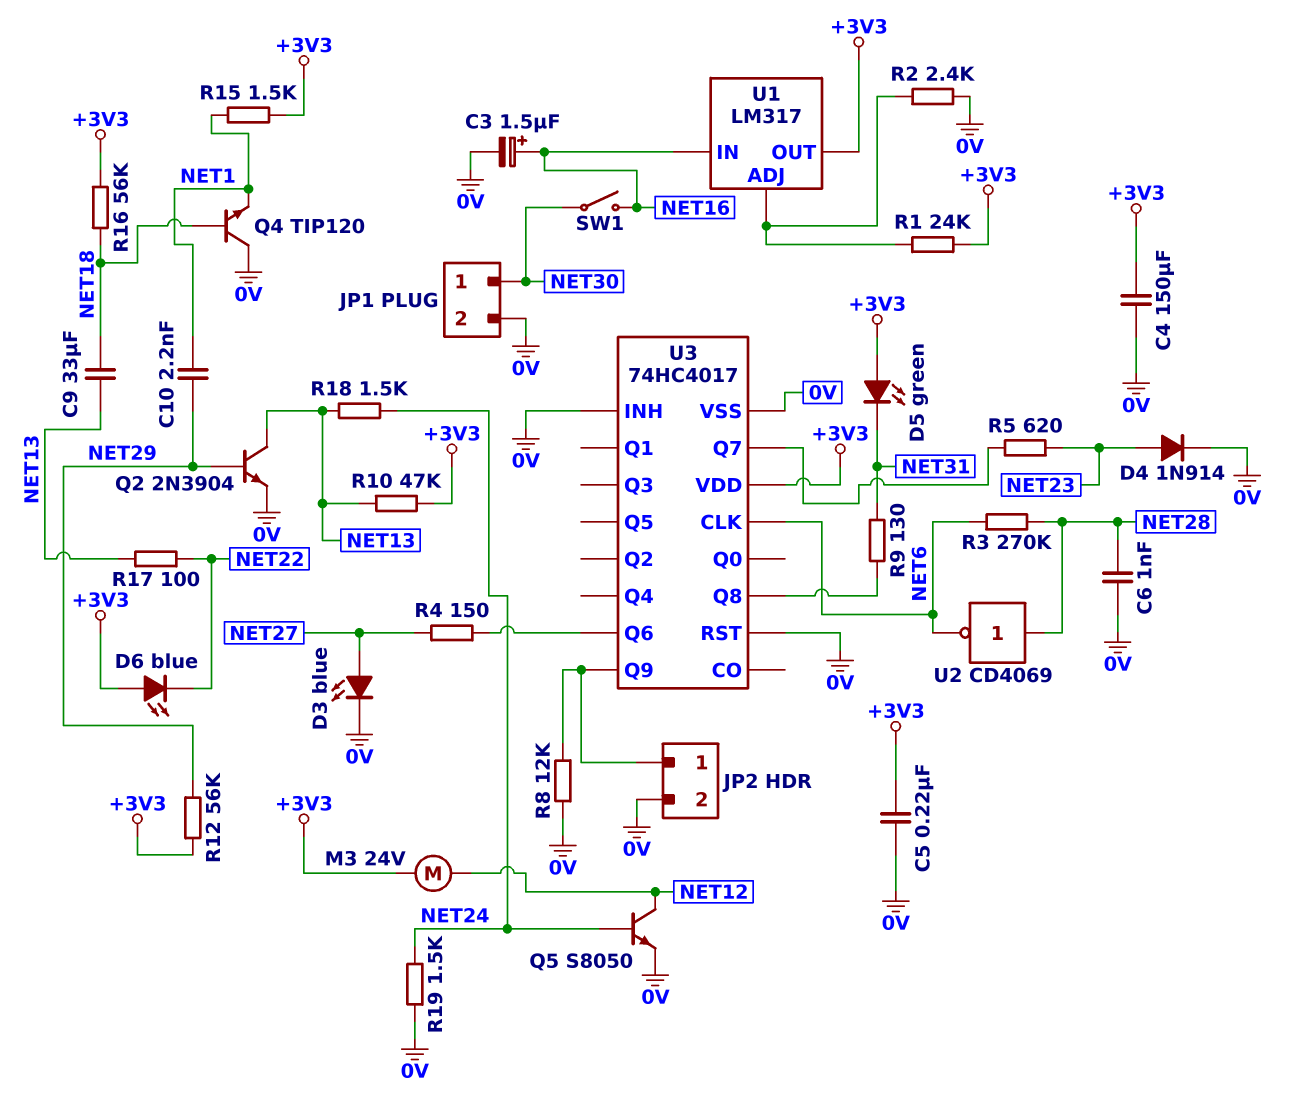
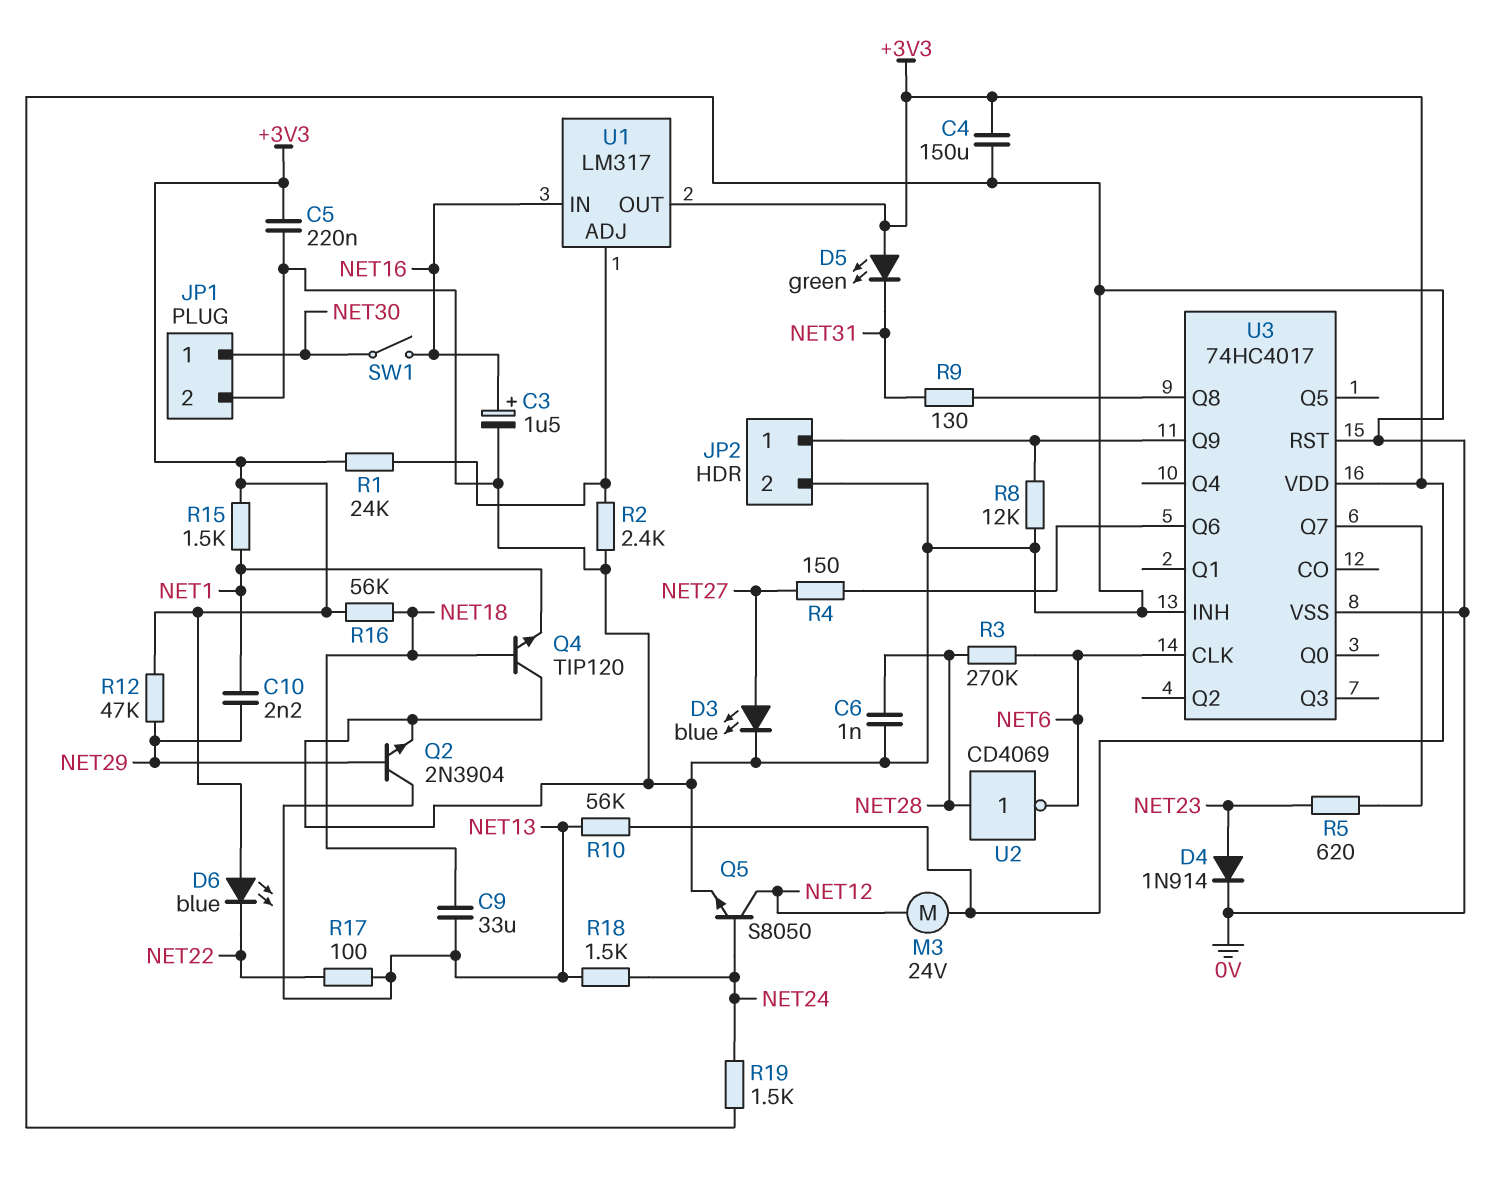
R10: 47k (+3V3, NET13) -> 56k (+3V3, NET13)
R12: 56k (+3V3, NET29) -> 47k (+3V3, NET29)

